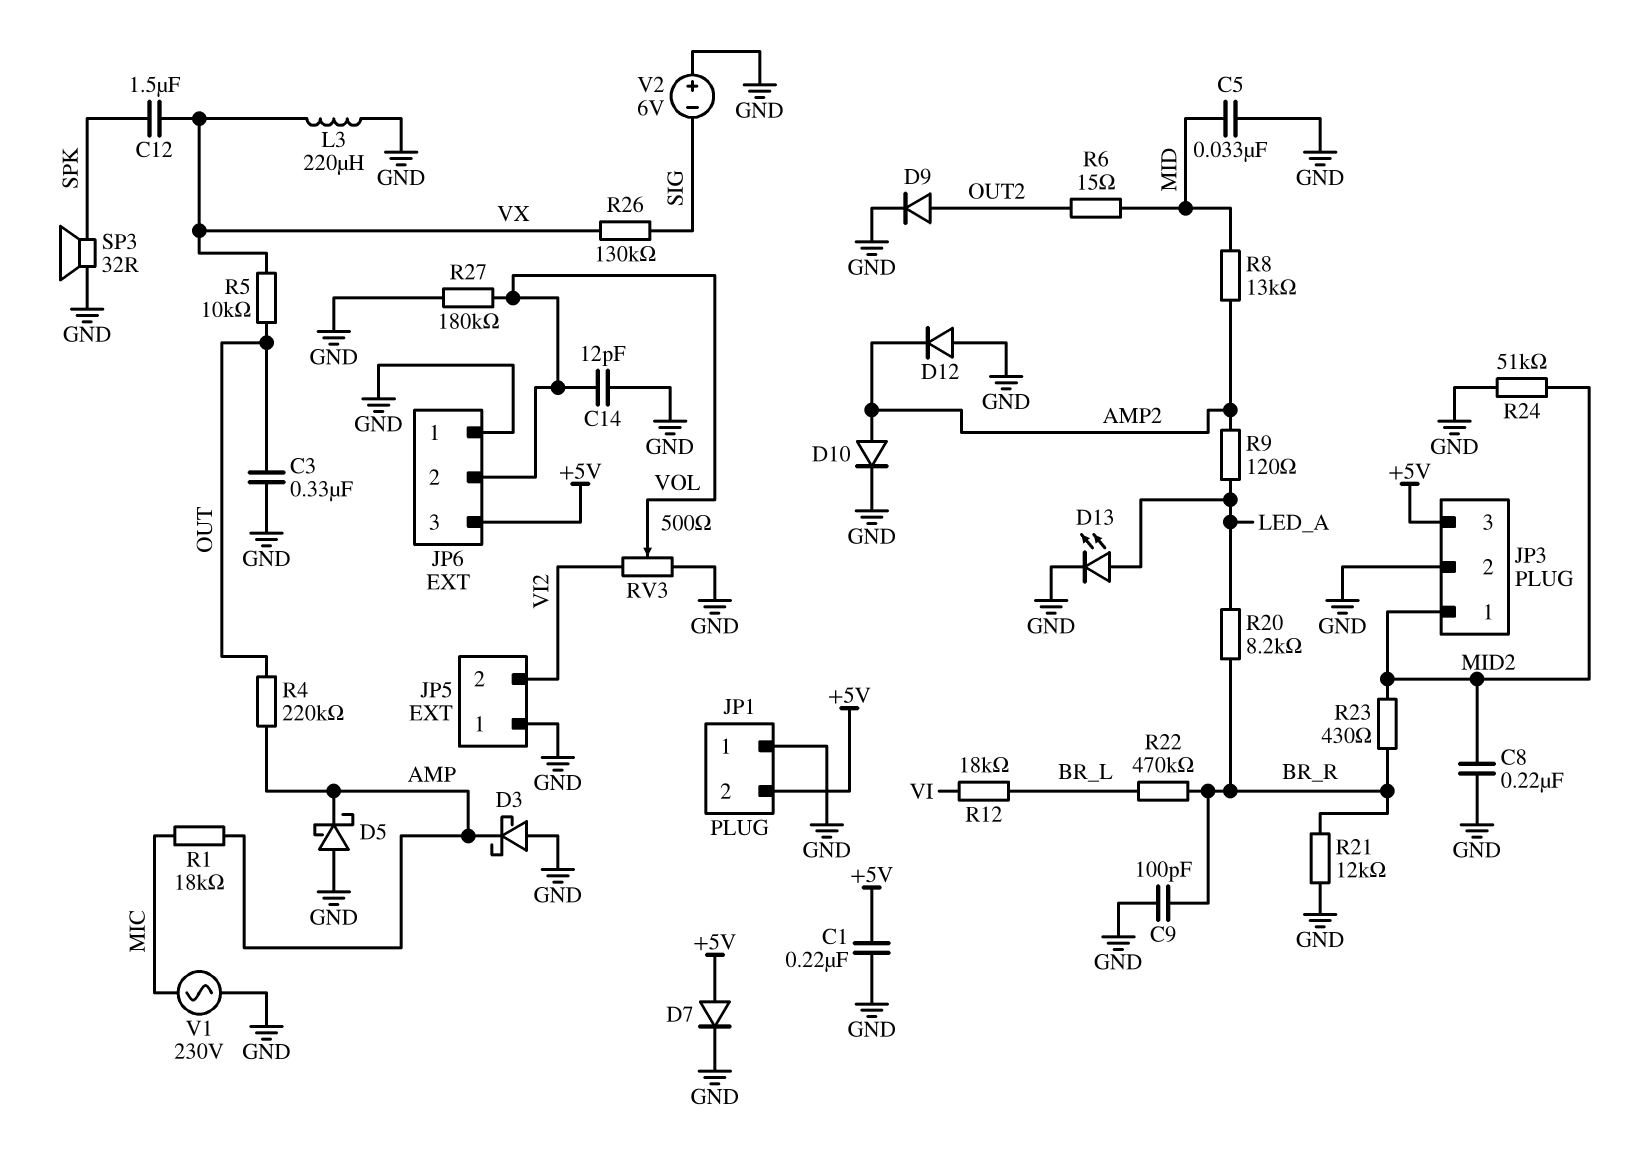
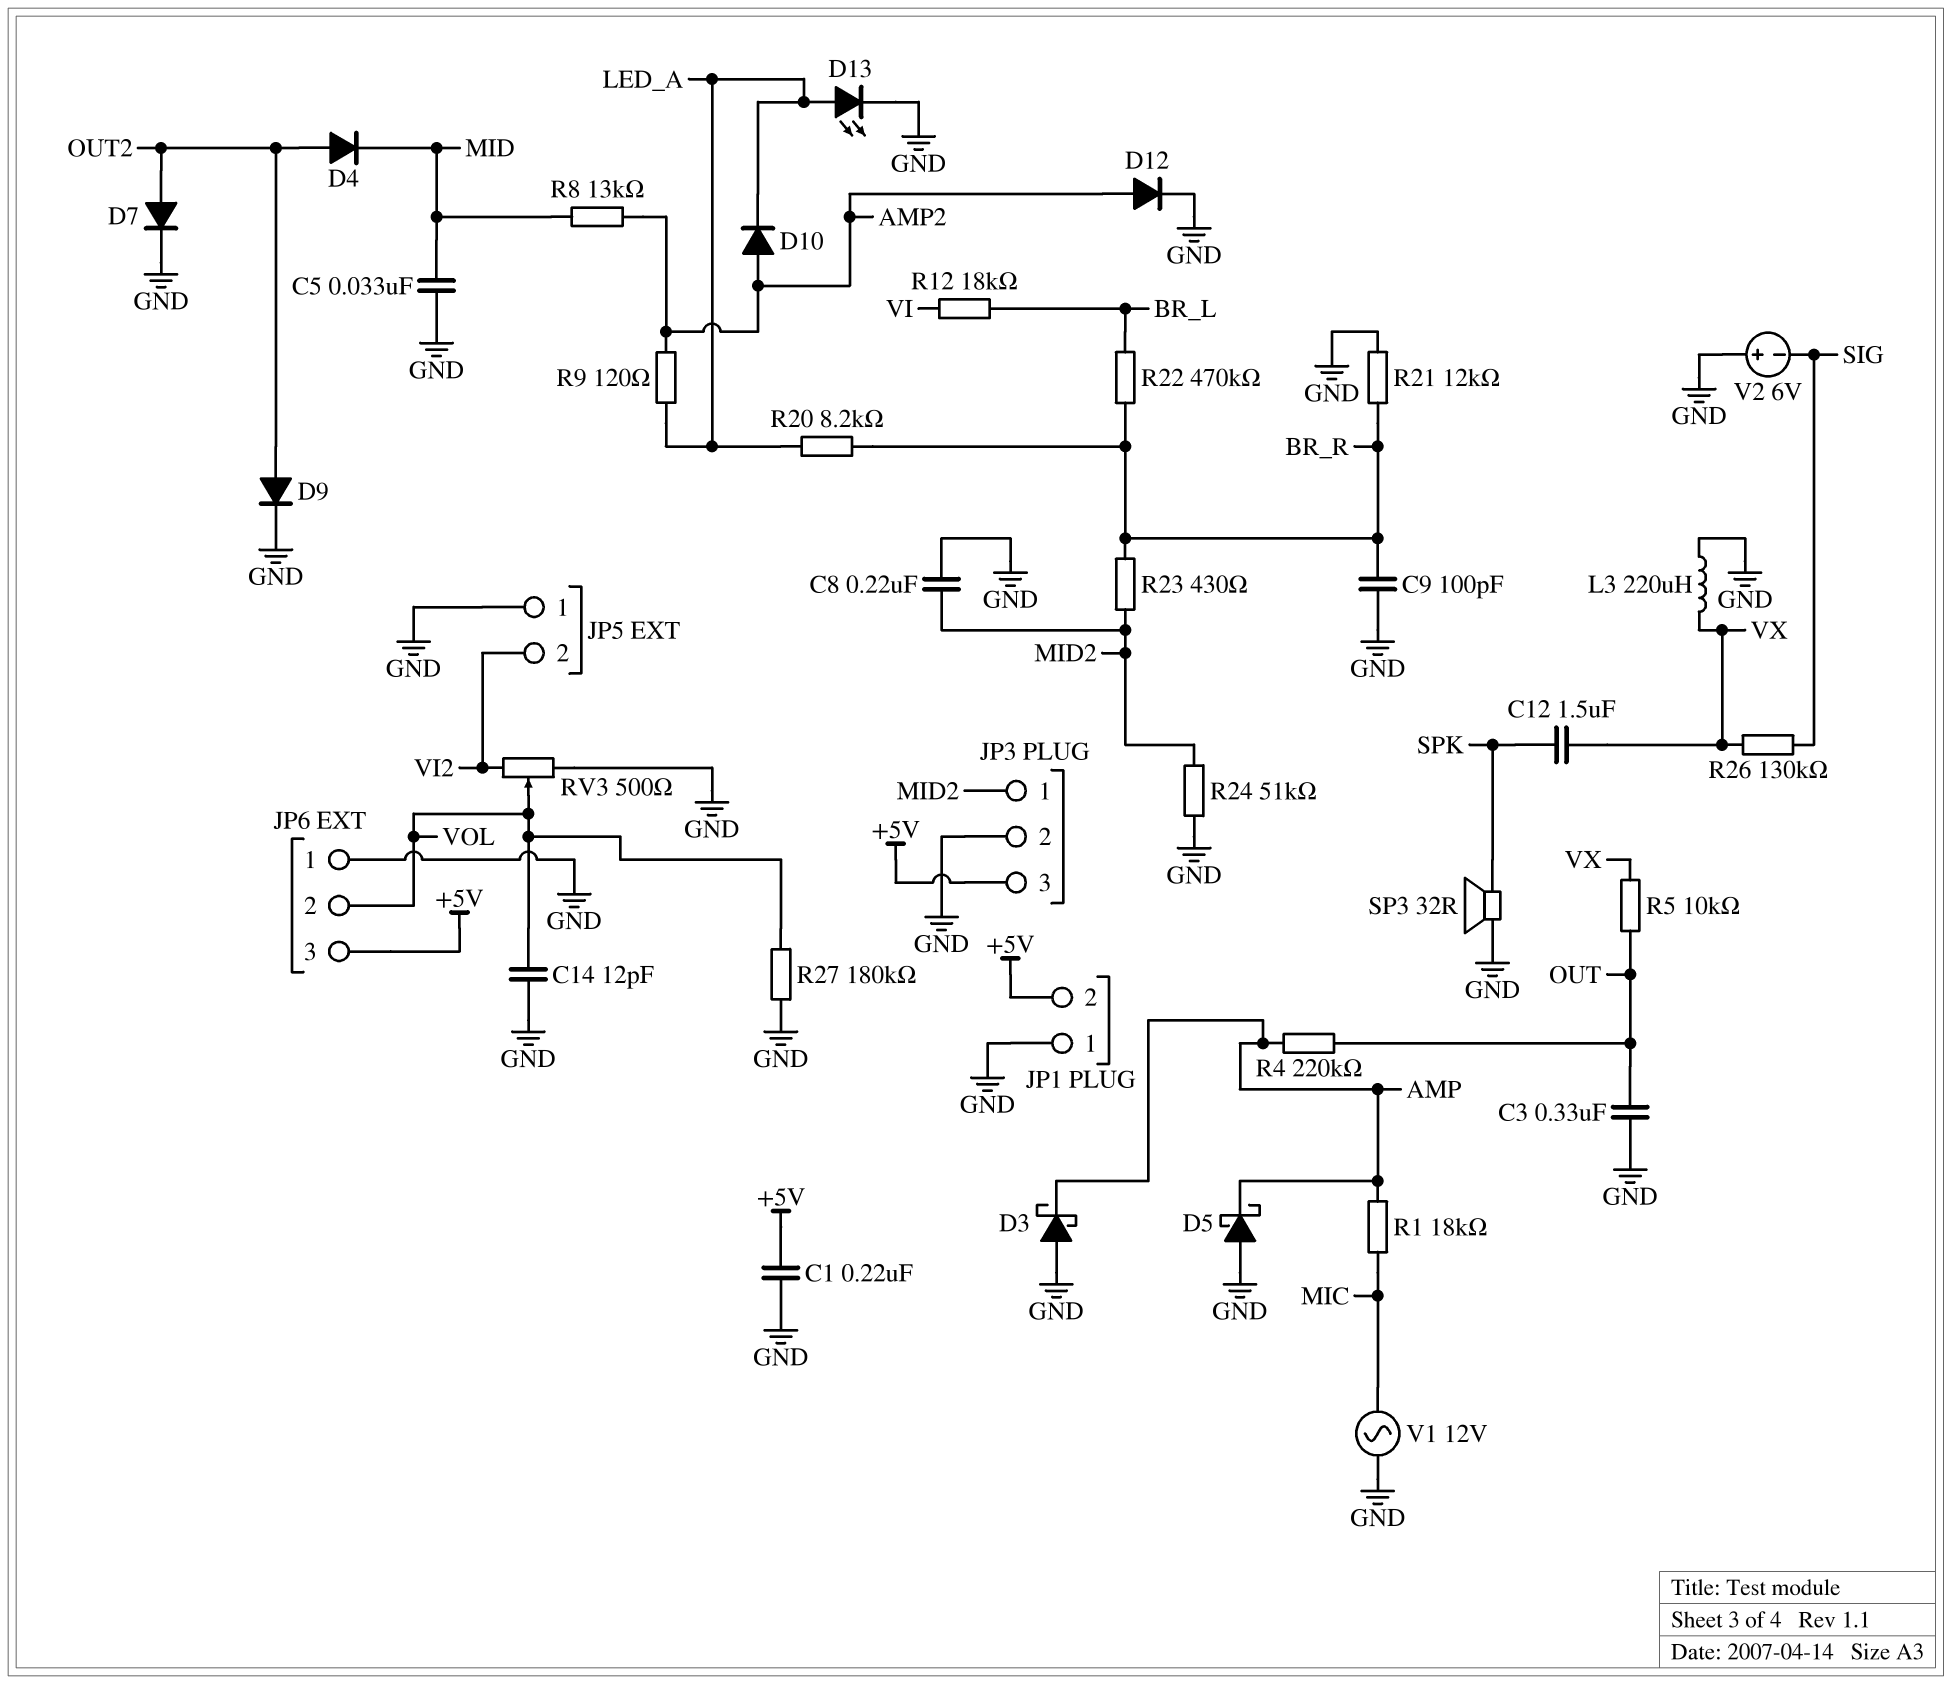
D4: none -> diode (A OUT2, K MID)
D7: diode (A +5V, K GND) -> diode (A OUT2, K GND)
D10: diode (A AMP2, K GND) -> diode (A AMP2, K LED_A)
D12: diode (A GND, K AMP2) -> diode (A AMP2, K GND)
R6: 15 (MID, OUT2) -> none
V1: AC 230V (GND, MIC) -> AC 12V (GND, MIC)

